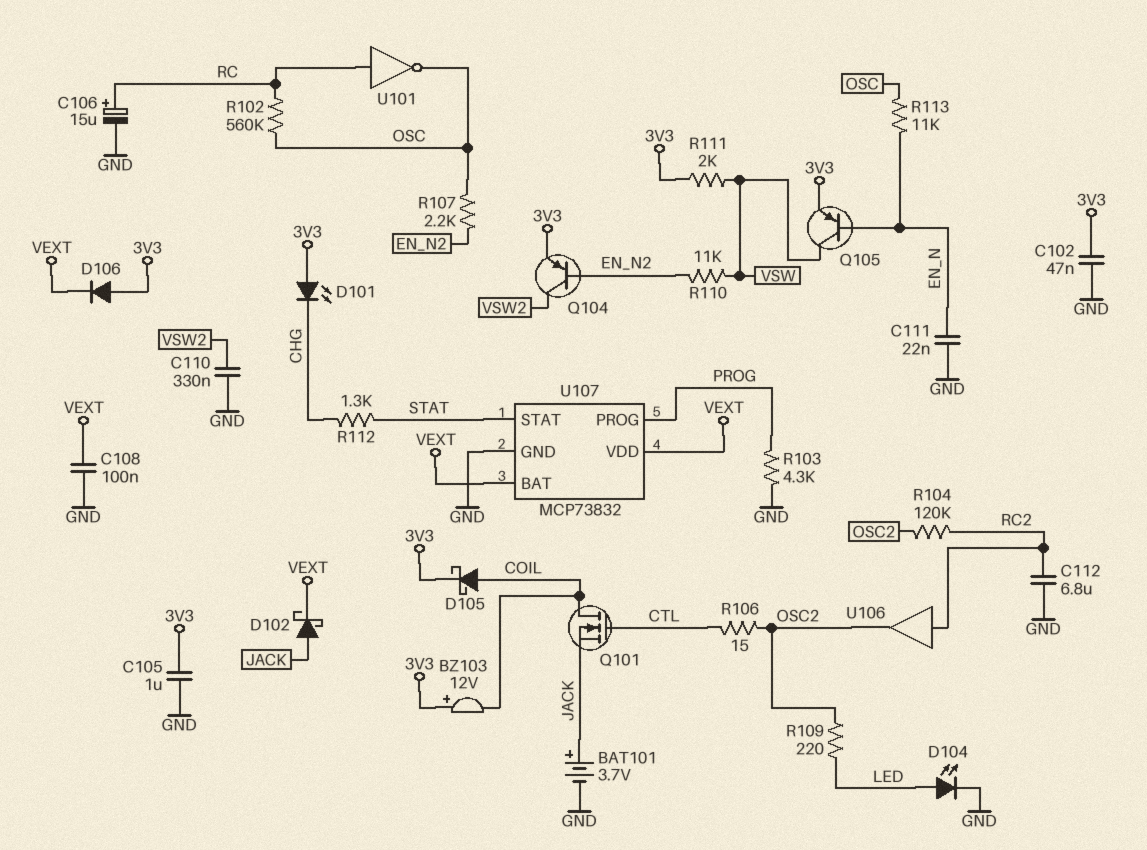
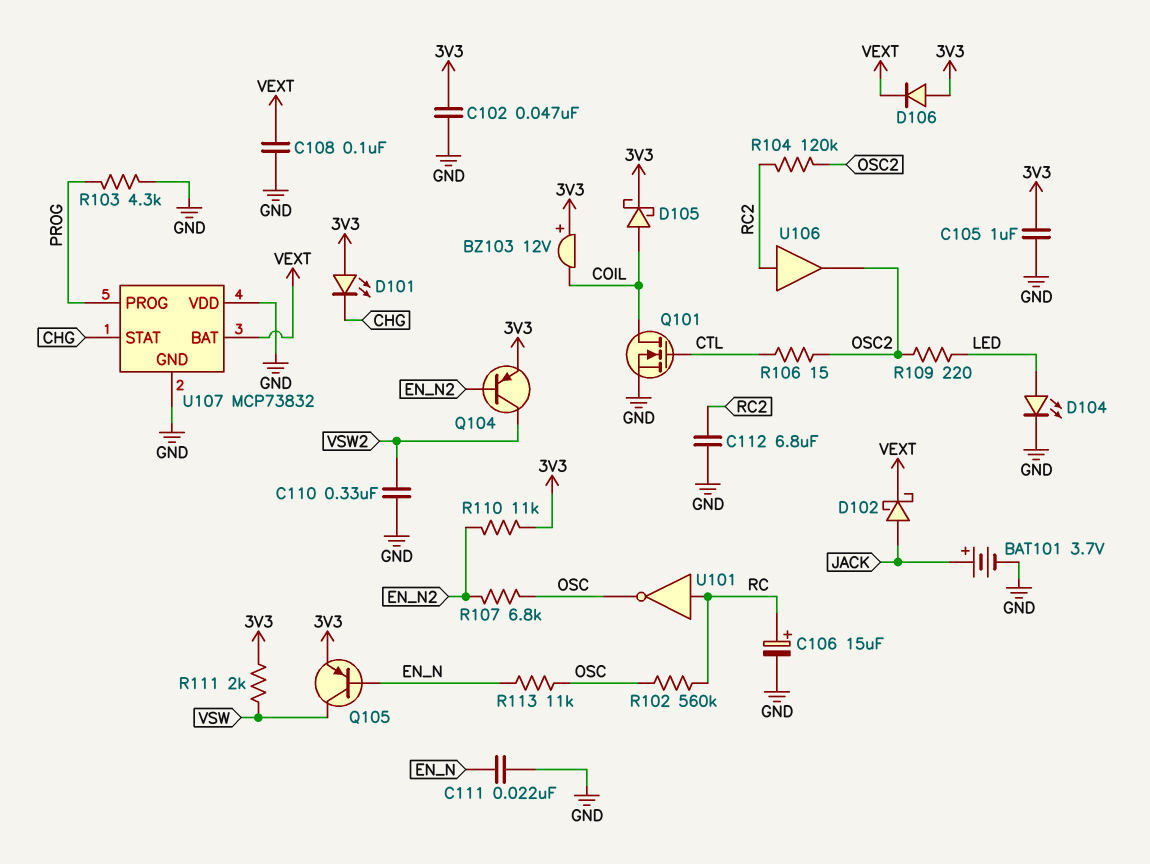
Q101: NMOS (G CTL, D COIL, S JACK) -> NMOS (G CTL, D COIL, S GND)
R107: 2.2k (EN_N2, OSC) -> 6.8k (EN_N2, OSC)
R110: 11k (EN_N2, VSW) -> 11k (3V3, EN_N2)
R112: 1.3k (CHG, STAT) -> none
U107 pin STAT: STAT -> CHG
U107 pin VDD: VEXT -> GND

